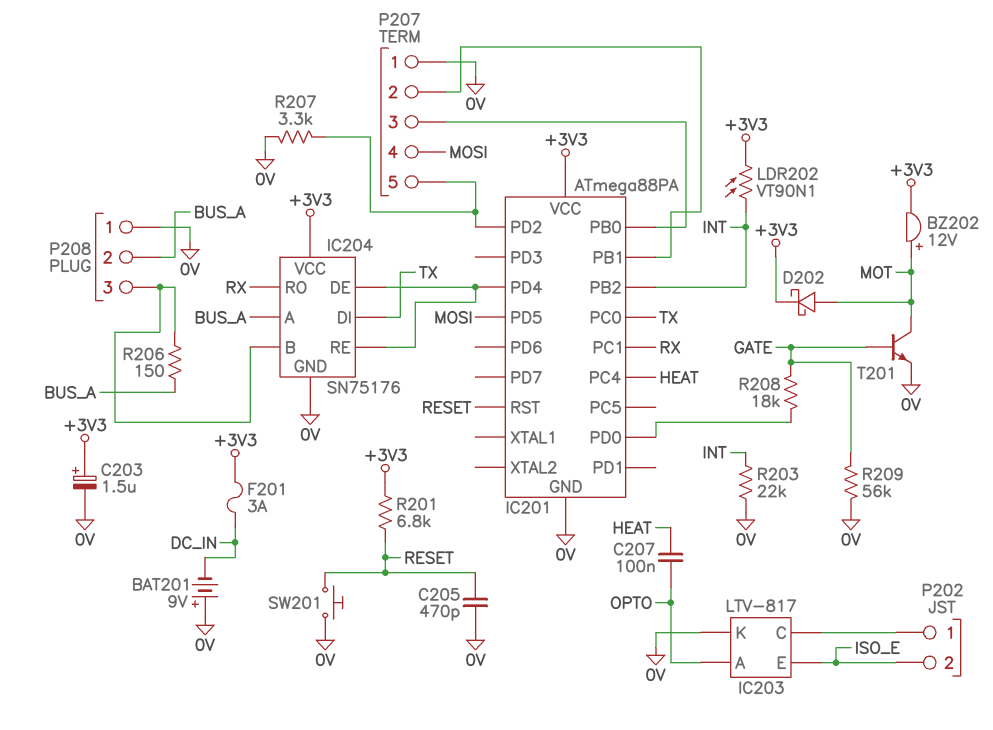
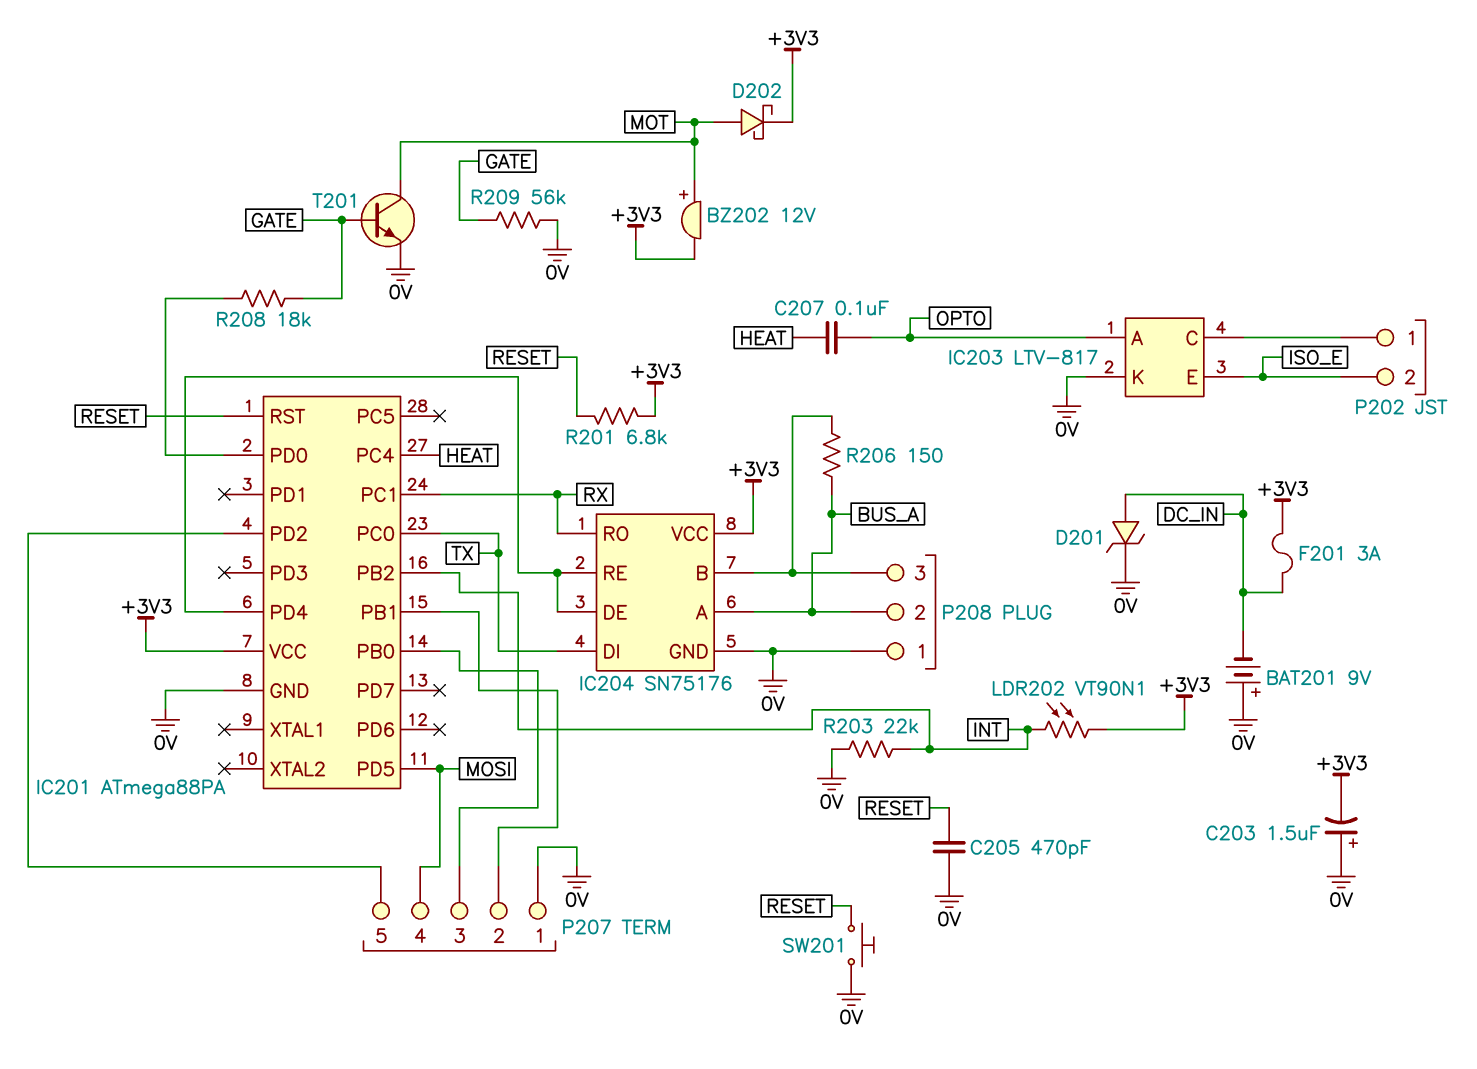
C203: 1.5uF (plus +3V3, minus 0V) -> 1.5uF (plus 0V, minus +3V3)
D201: none -> zener (A DC_IN, K 0V)
R207: 3.3k (0V, IC201/PD2) -> none

